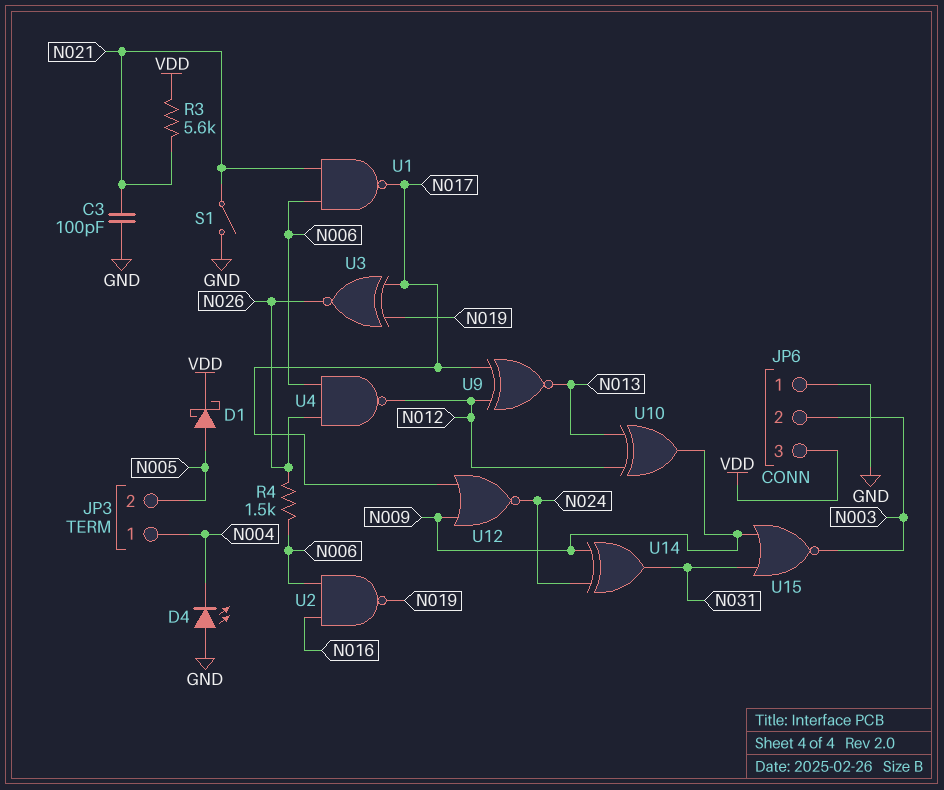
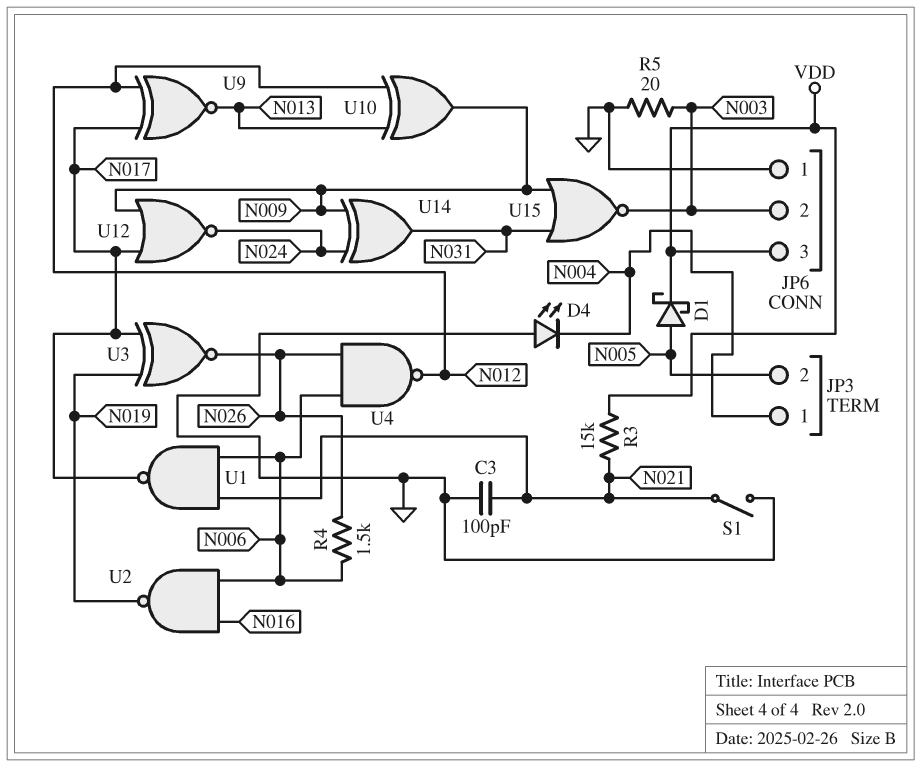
R3: 5.6k (N021, VDD) -> 15k (N021, VDD)
R5: none -> 20 (GND, N003)

